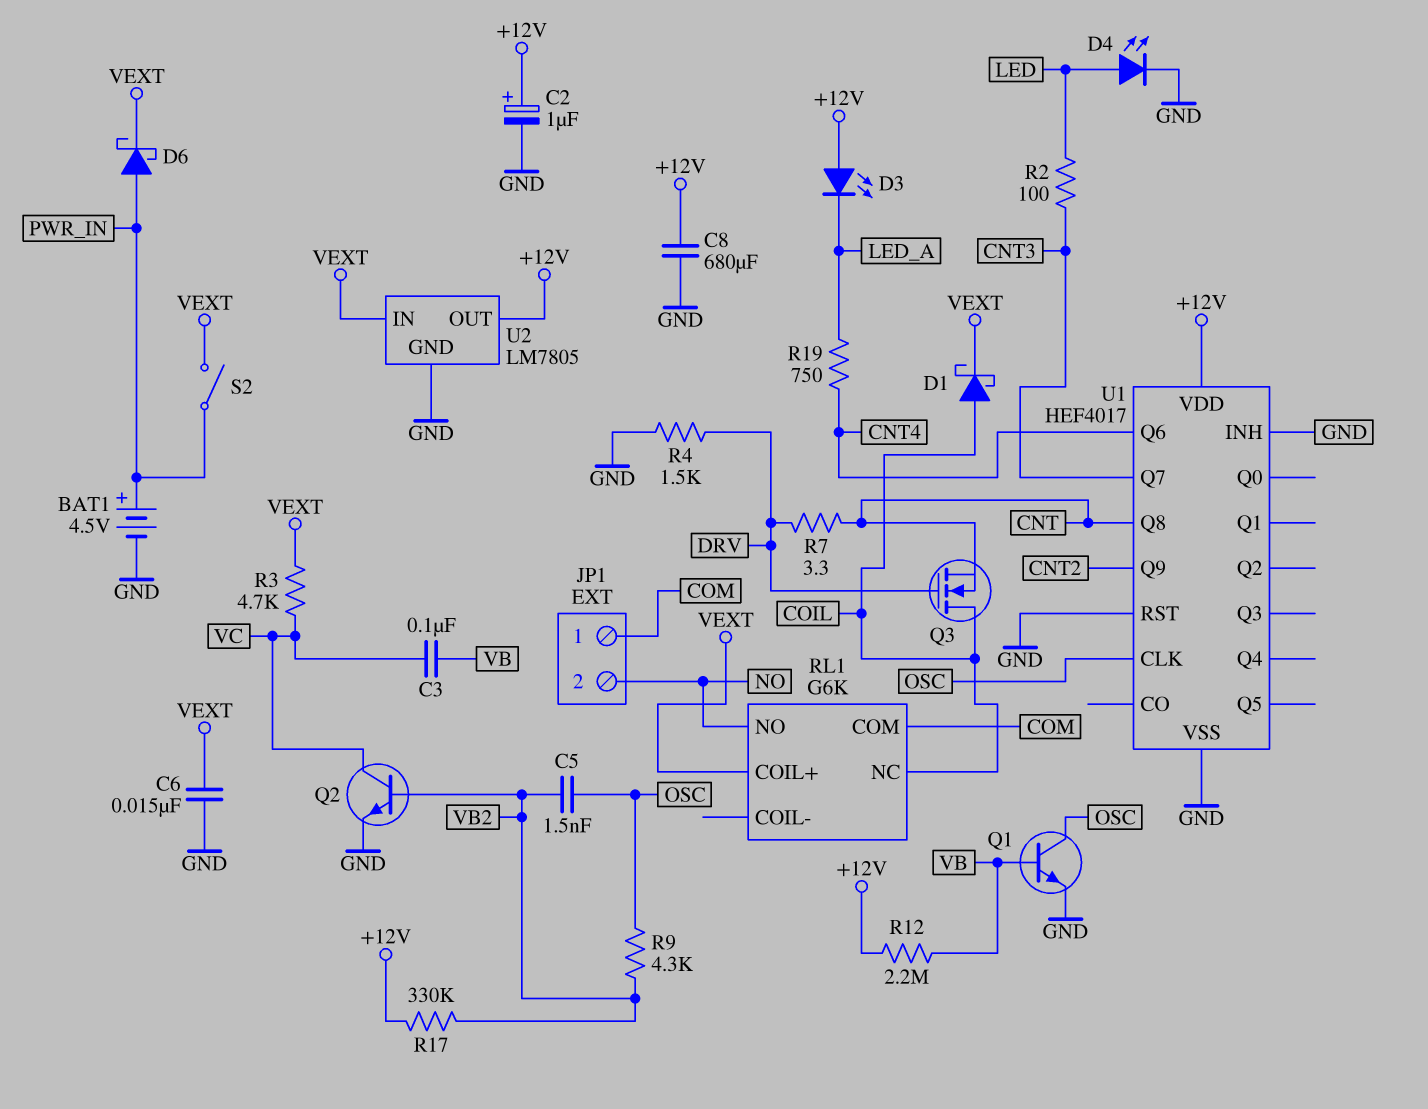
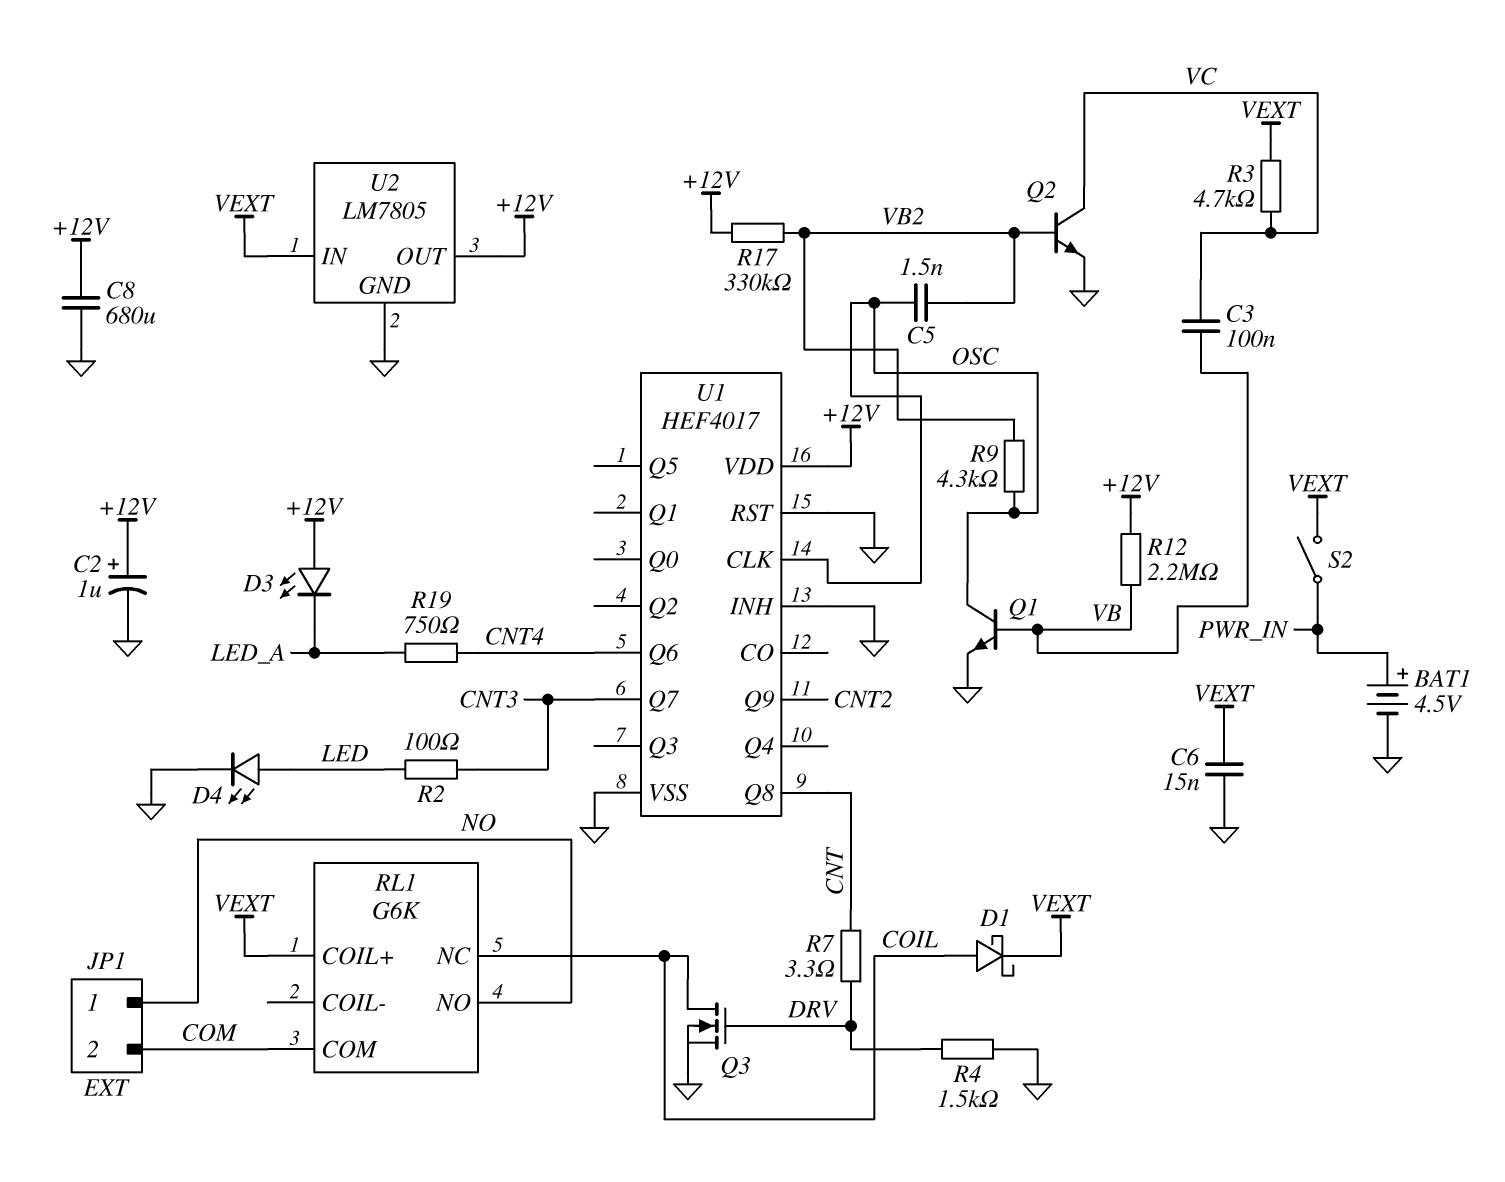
D6: schottky (A PWR_IN, K VEXT) -> none
JP1 pin 1: COM -> NO
JP1 pin 2: NO -> COM
Q3: NMOS (G DRV, D COIL, S CNT) -> NMOS (G DRV, D COIL, S GND)

